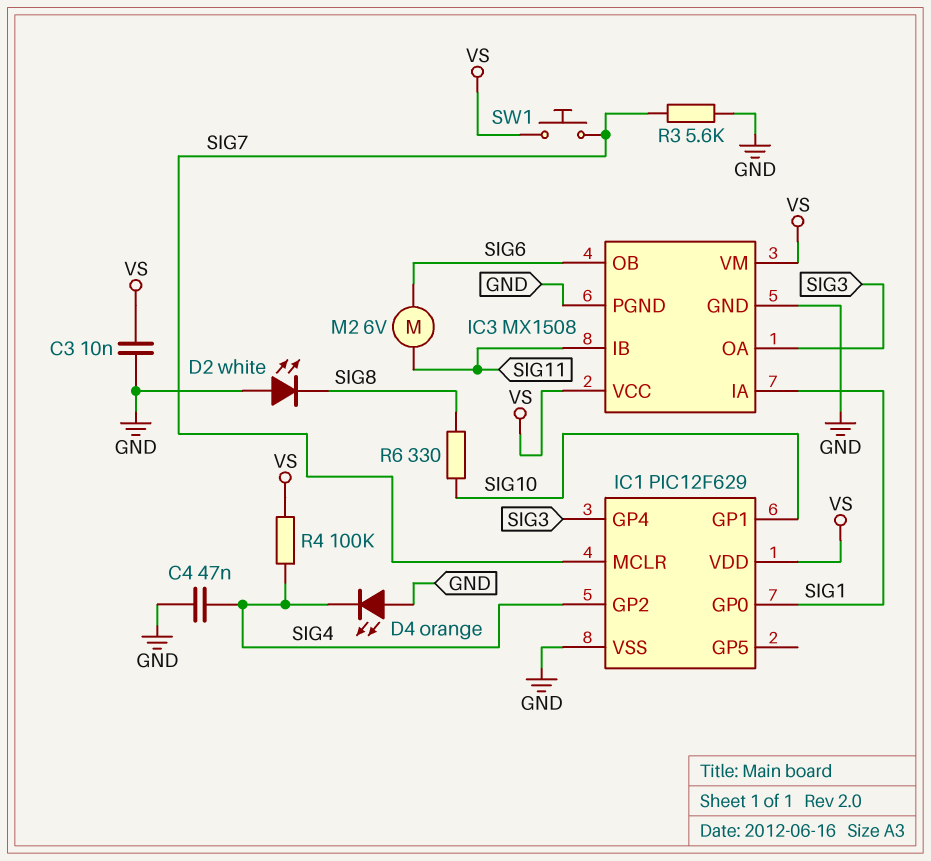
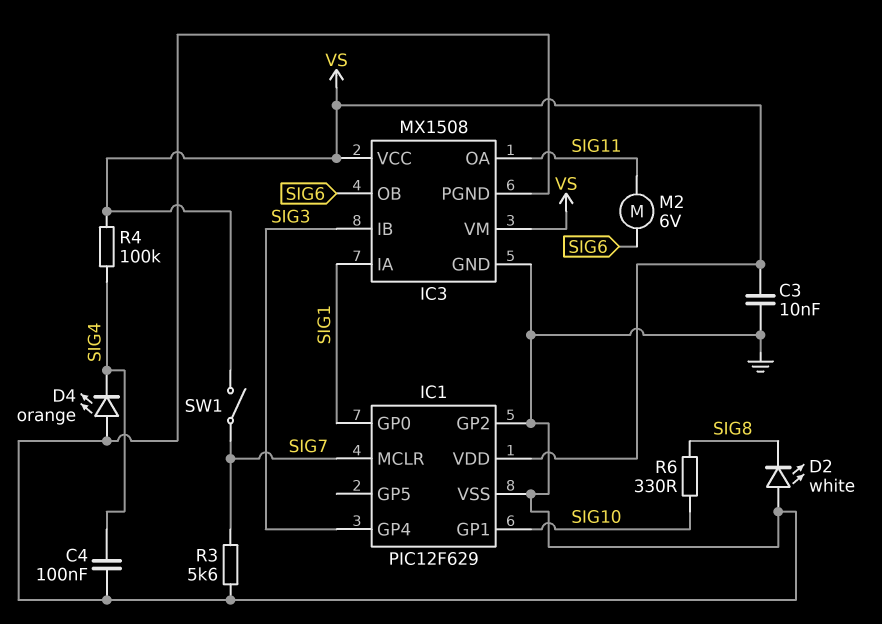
C4: 47nF (GND, SIG4) -> 100nF (GND, SIG4)
IC1 pin GP2: SIG4 -> GND
IC3 pin IB: SIG11 -> SIG3
IC3 pin OA: SIG3 -> SIG11
SW1: button (SIG7, VS) -> switch (SIG7, VS)

